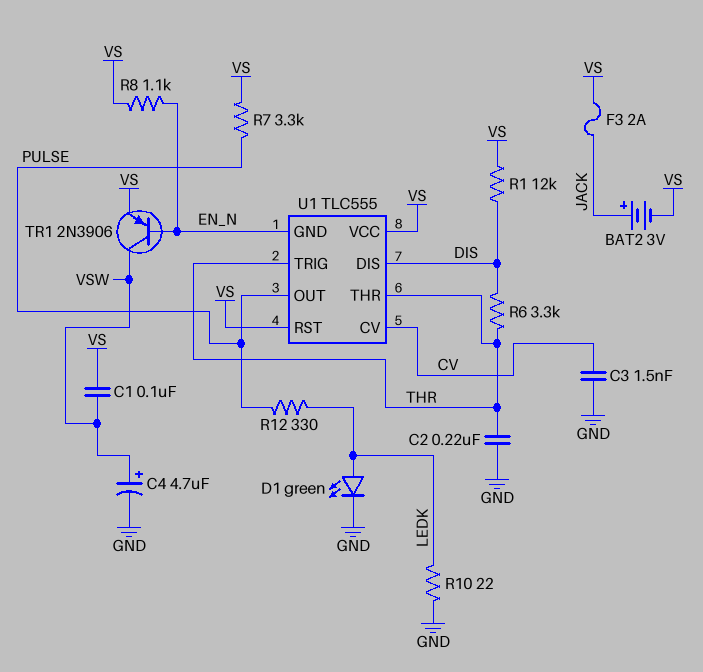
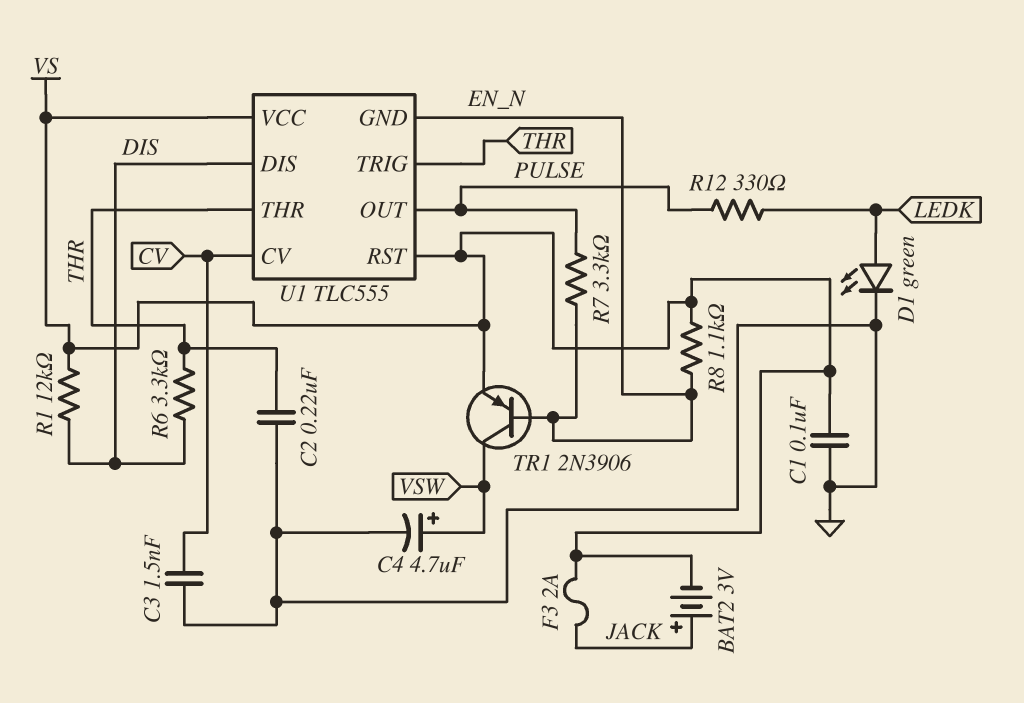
C1: 100nF (VS, VSW) -> 100nF (GND, VS)
R7: 3.3k (PULSE, VS) -> 3.3k (EN_N, PULSE)
R10: 22 (GND, LEDK) -> none

